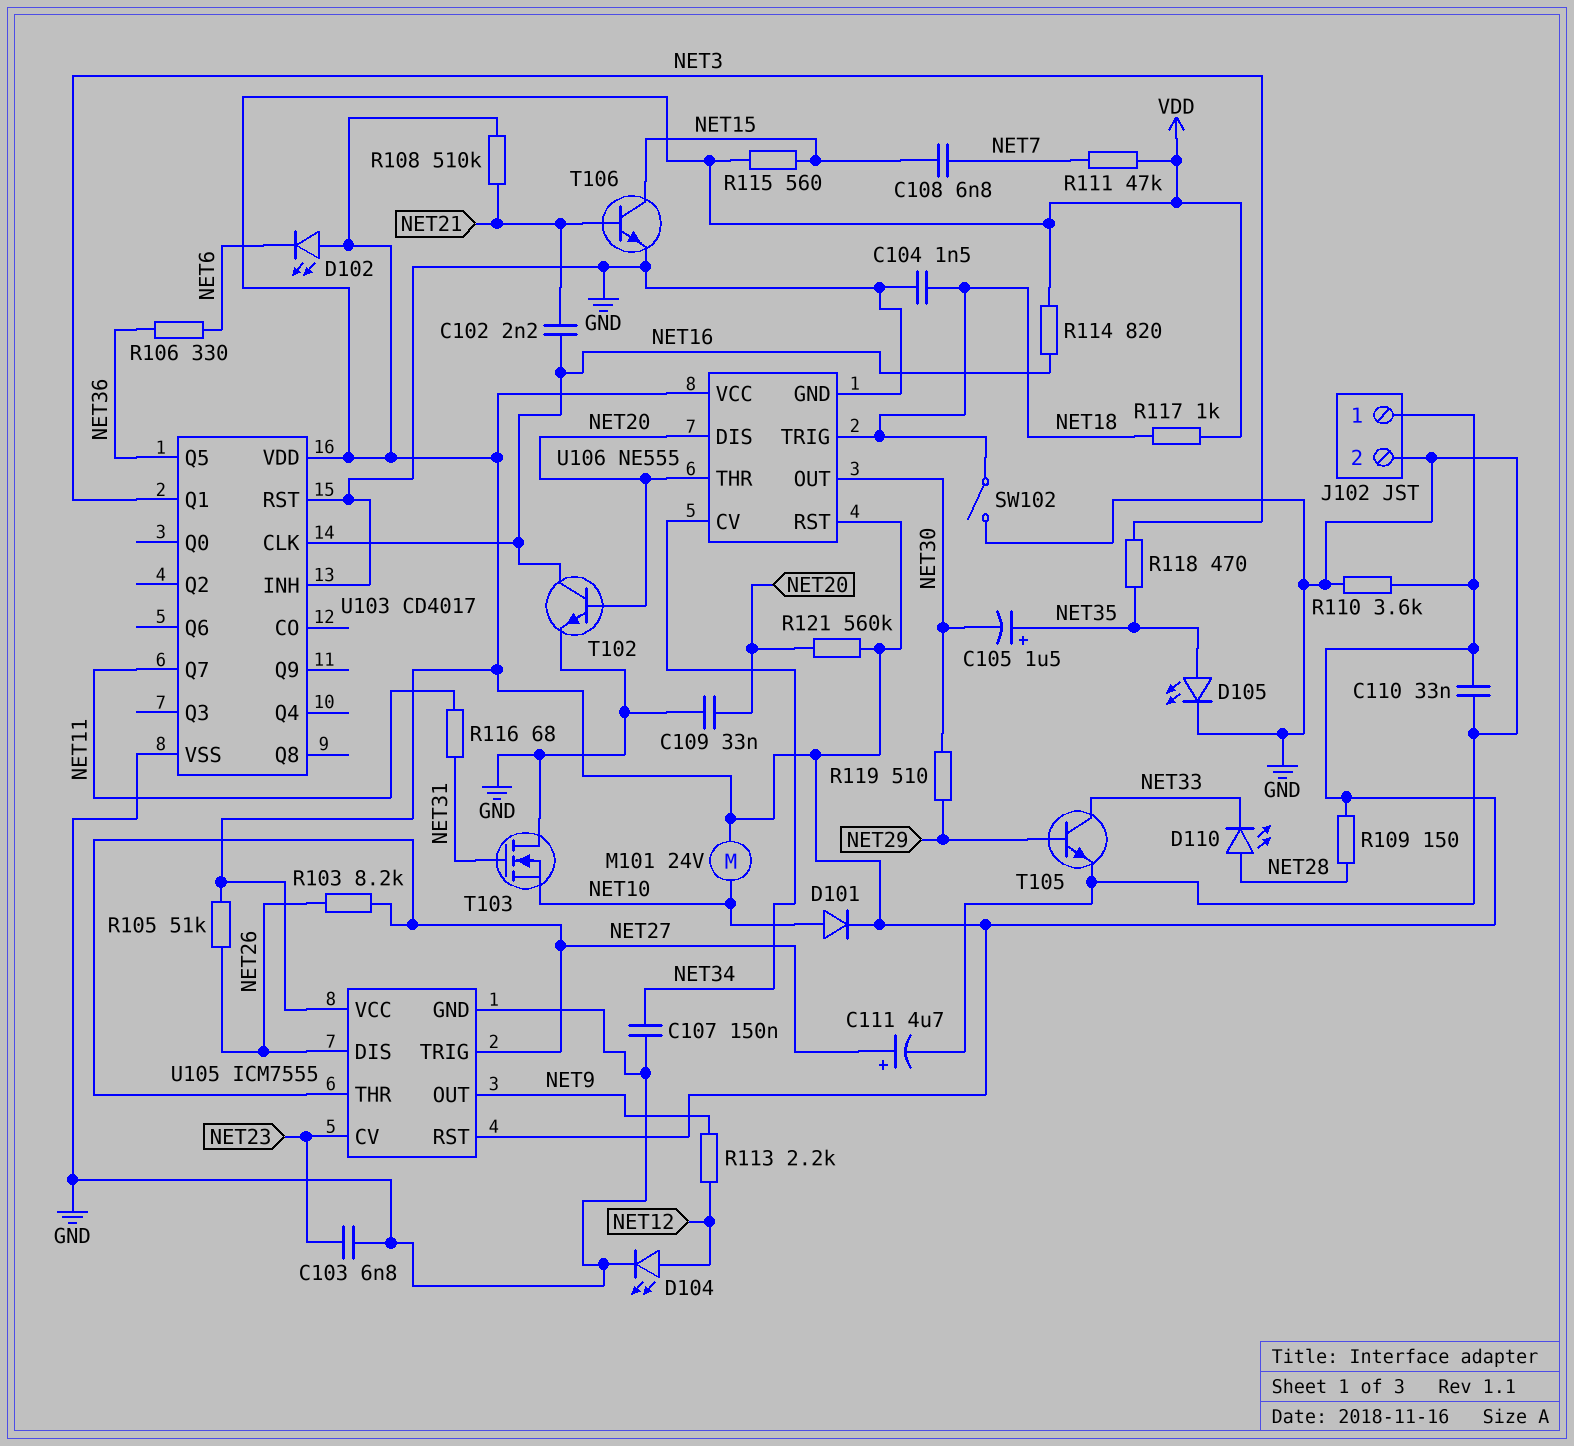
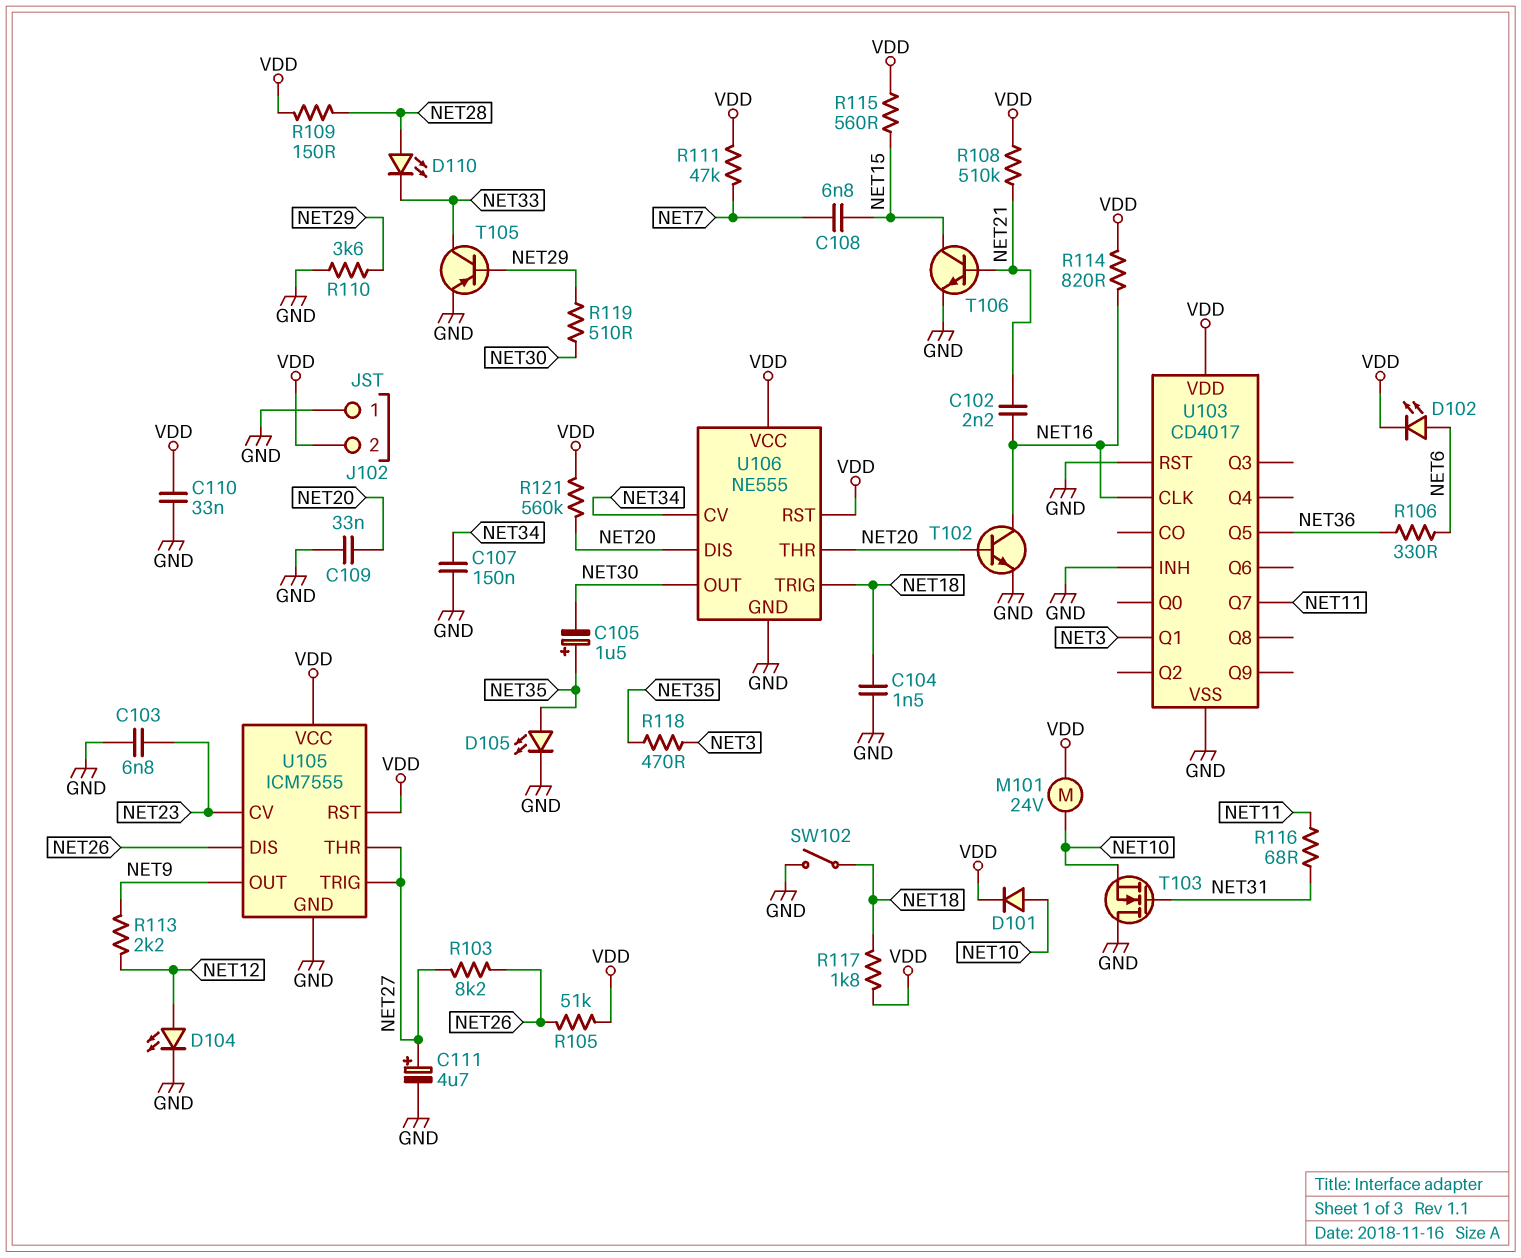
D102: LED (A VDD, K NET6) -> LED (A NET6, K VDD)
J102 pin 1: VDD -> GND
J102 pin 2: GND -> VDD
R110: 3.6k (GND, VDD) -> 3.6k (GND, NET29)
R117: 1k (NET18, VDD) -> 1.8k (NET18, VDD)
T105: NPN (B NET29, C NET33, E GND) -> PNP (B NET29, C NET33, E GND)

